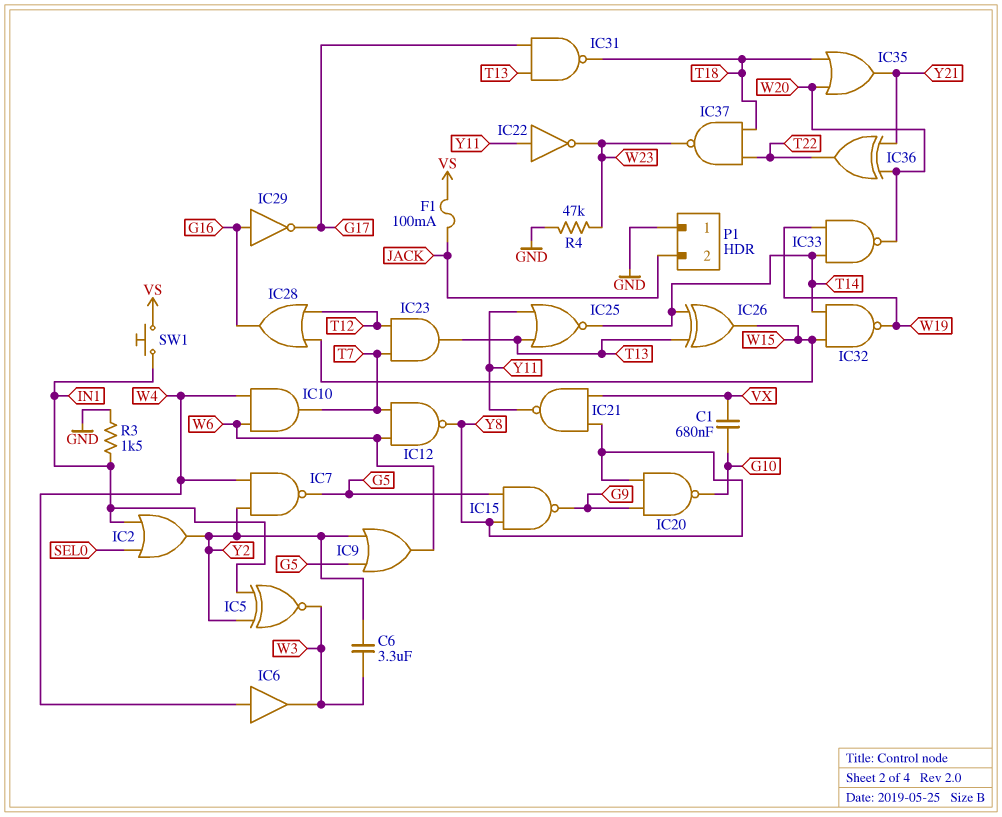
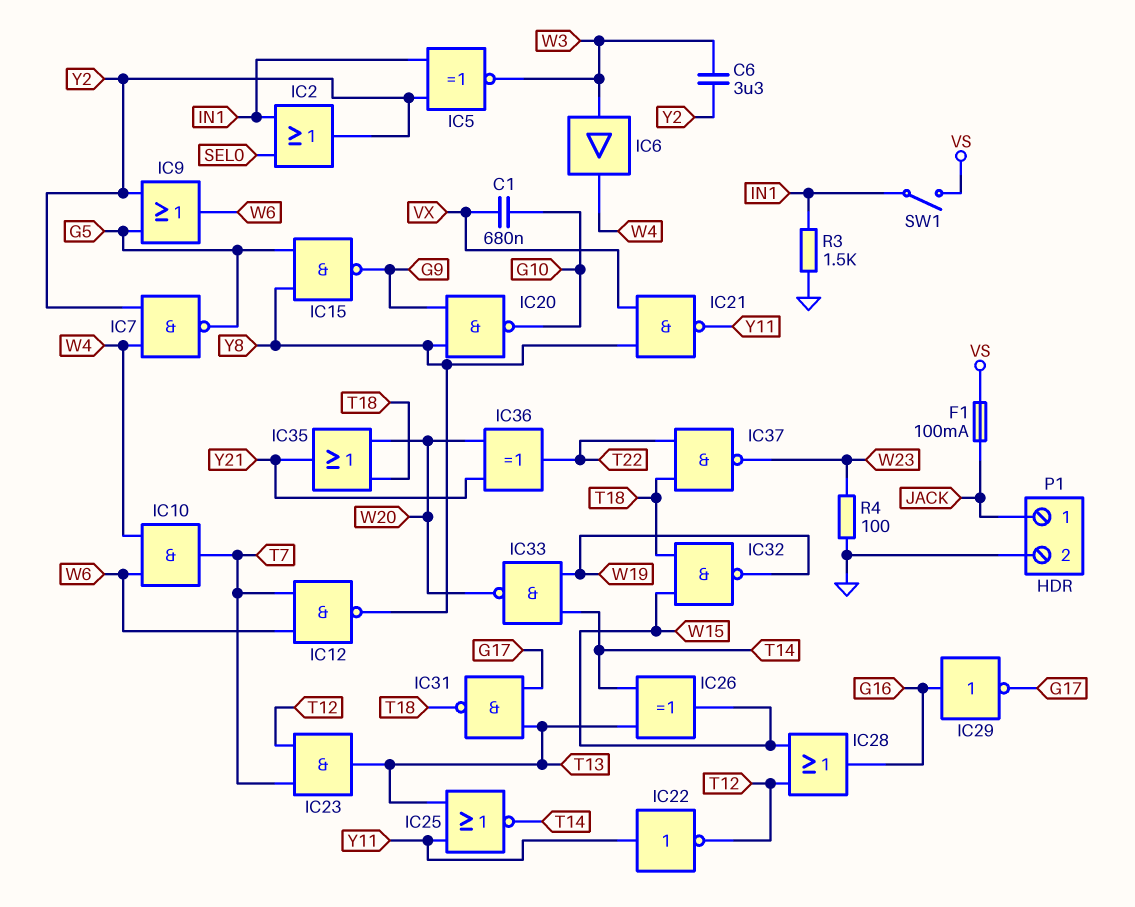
IC6: buffer (in W4, out W3) -> buffer (in W3, out W4)
IC22: NOT (in Y11, out W23) -> NOT (in Y11, out T12)
IC32: NAND (in T14, in W15, out W19) -> NAND (in T18, in W15, out W19)
P1 pin 1: GND -> JACK
P1 pin 2: JACK -> GND
R4: 47k (GND, W23) -> 100 (GND, W23)
SW1: button (IN1, VS) -> switch (IN1, VS)

